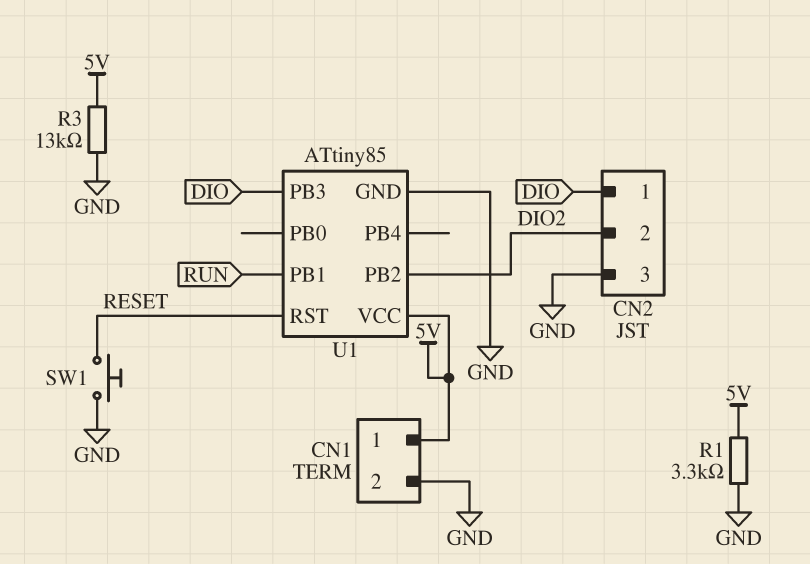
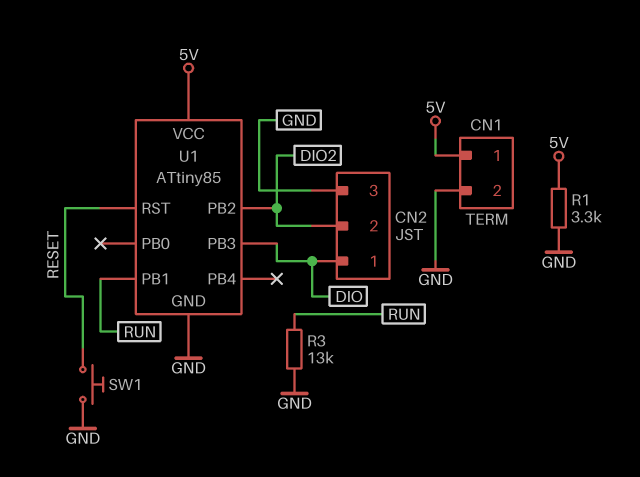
R3: 13k (5V, GND) -> 13k (GND, RUN)

